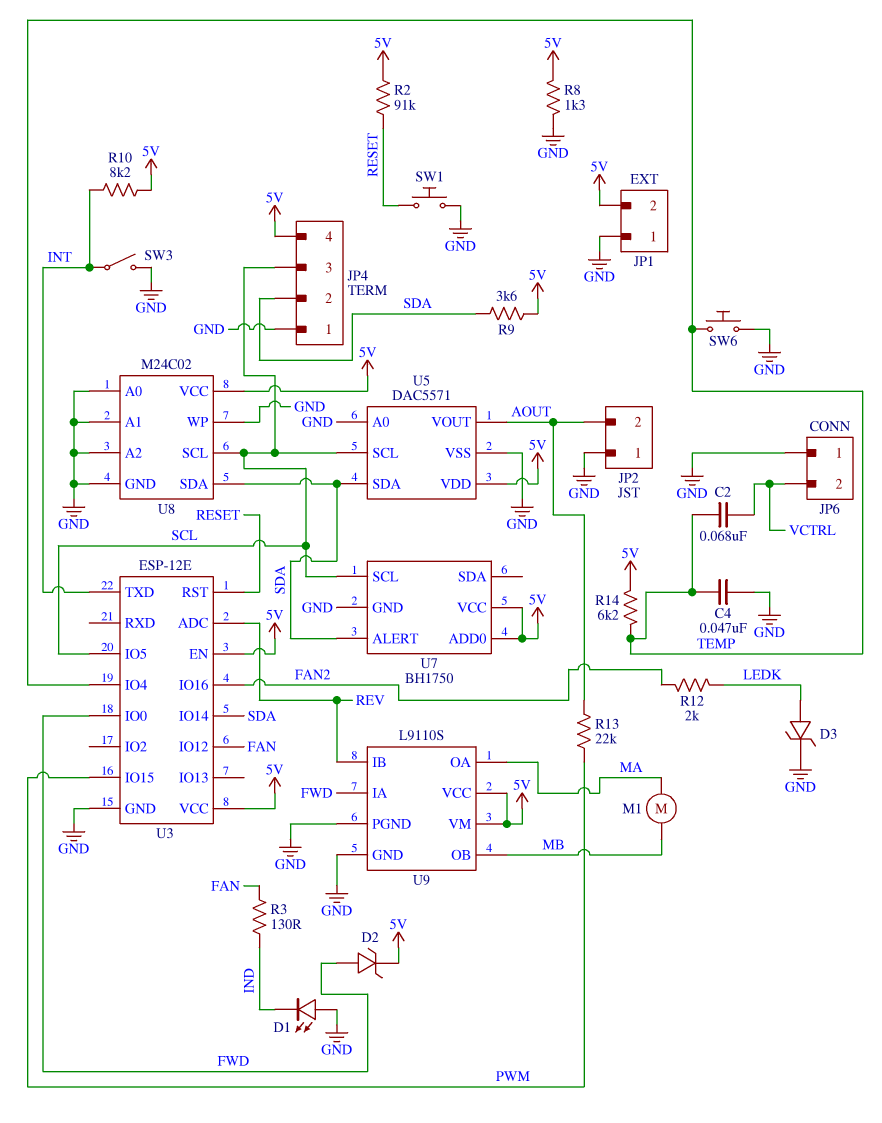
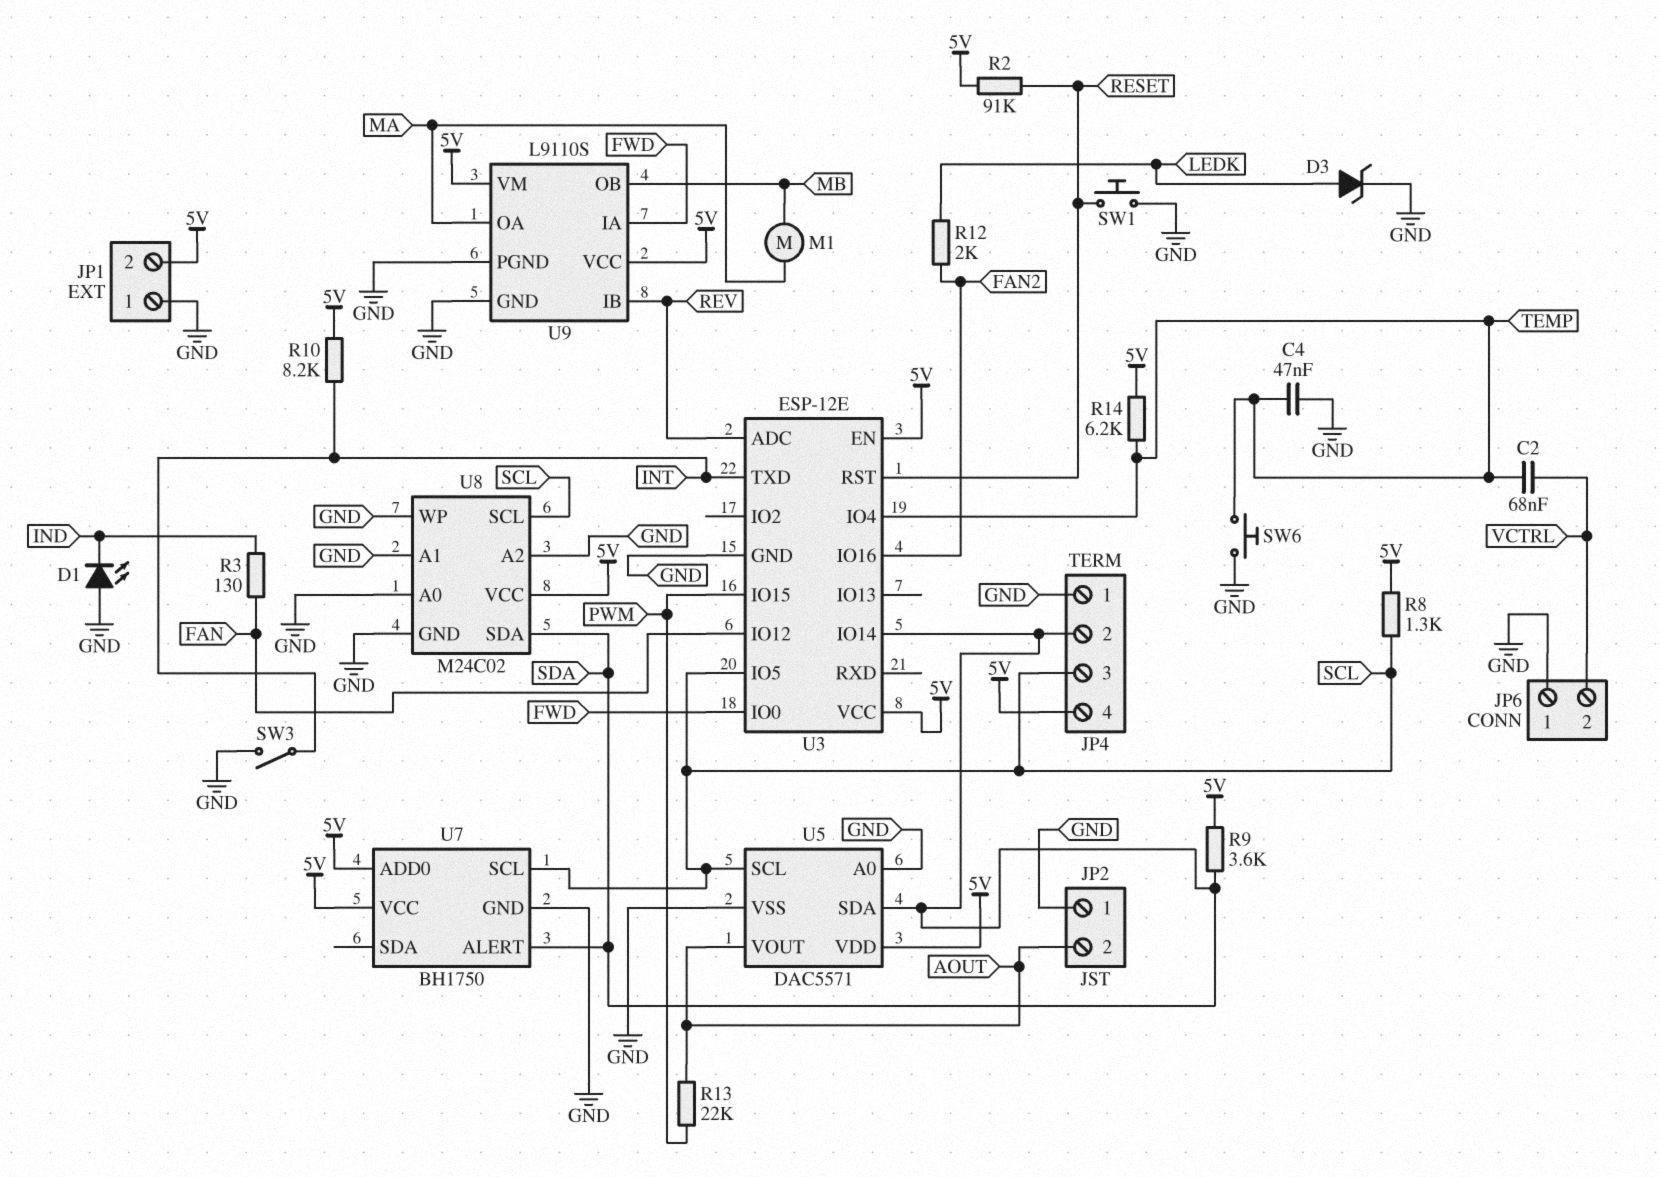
D2: zener (A FWD, K 5V) -> none
R8: 1.3k (5V, GND) -> 1.3k (5V, SCL)

